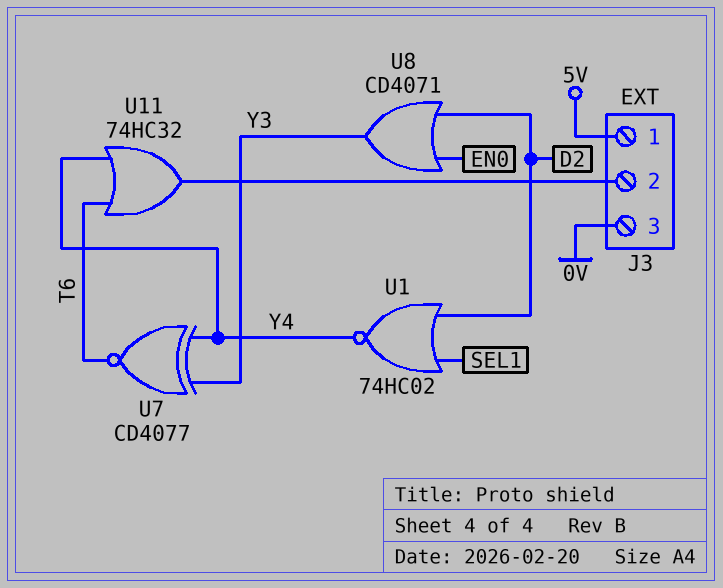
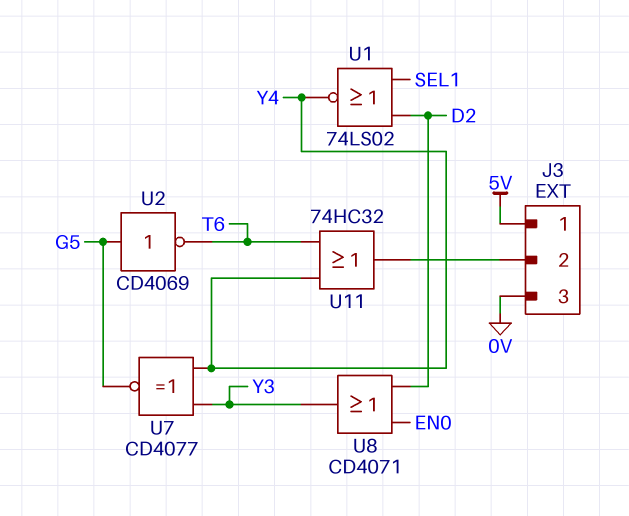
U1: NOR 74HC02 (in D2, in SEL1, out Y4) -> NOR 74LS02 (in D2, in SEL1, out Y4)
U2: none -> NOT CD4069 (in G5, out T6)
U7: XNOR CD4077 (in Y3, in Y4, out T6) -> XNOR CD4077 (in Y3, in Y4, out G5)

